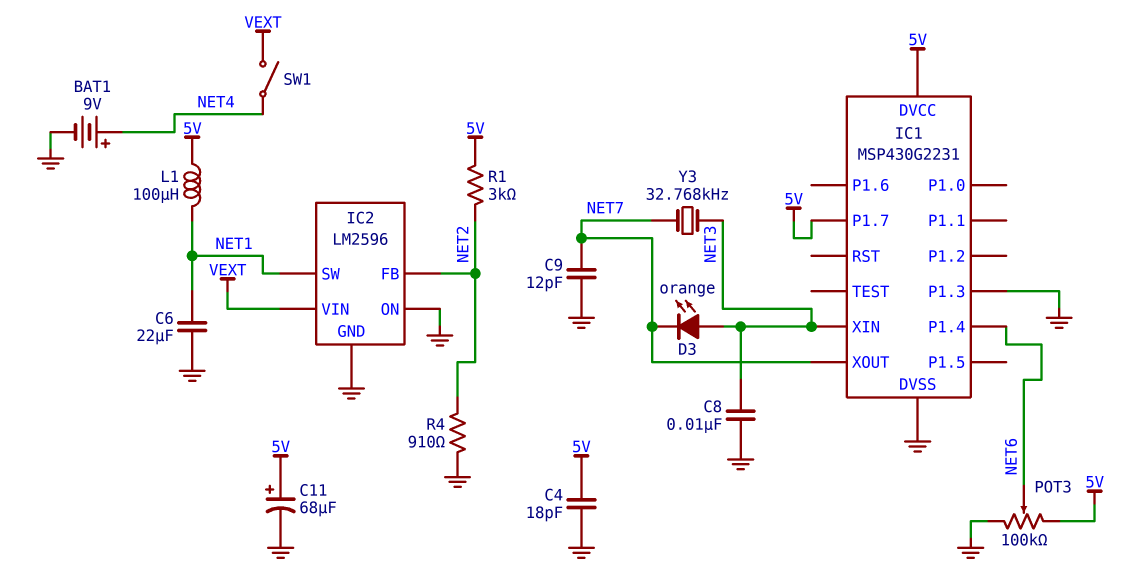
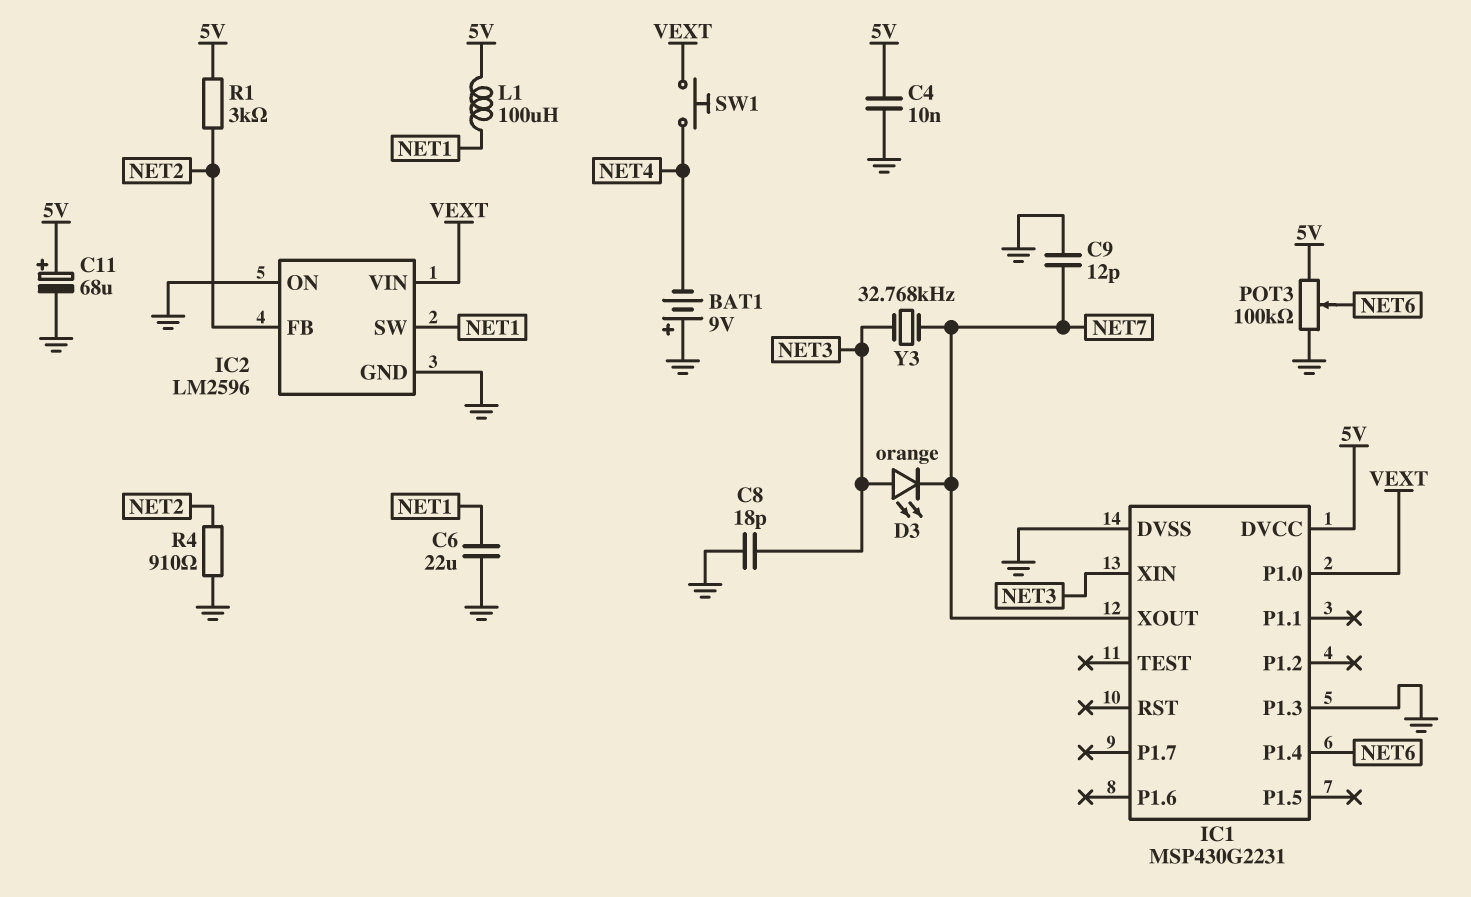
BAT1: 9V (plus NET4, minus GND) -> 9V (plus GND, minus NET4)
C4: 18pF (5V, GND) -> 10nF (5V, GND)
C8: 10nF (GND, NET3) -> 18pF (GND, NET3)
IC1 pin P1.0: none -> VEXT
IC1 pin P1.7: 5V -> none
SW1: switch (NET4, VEXT) -> button (NET4, VEXT)

